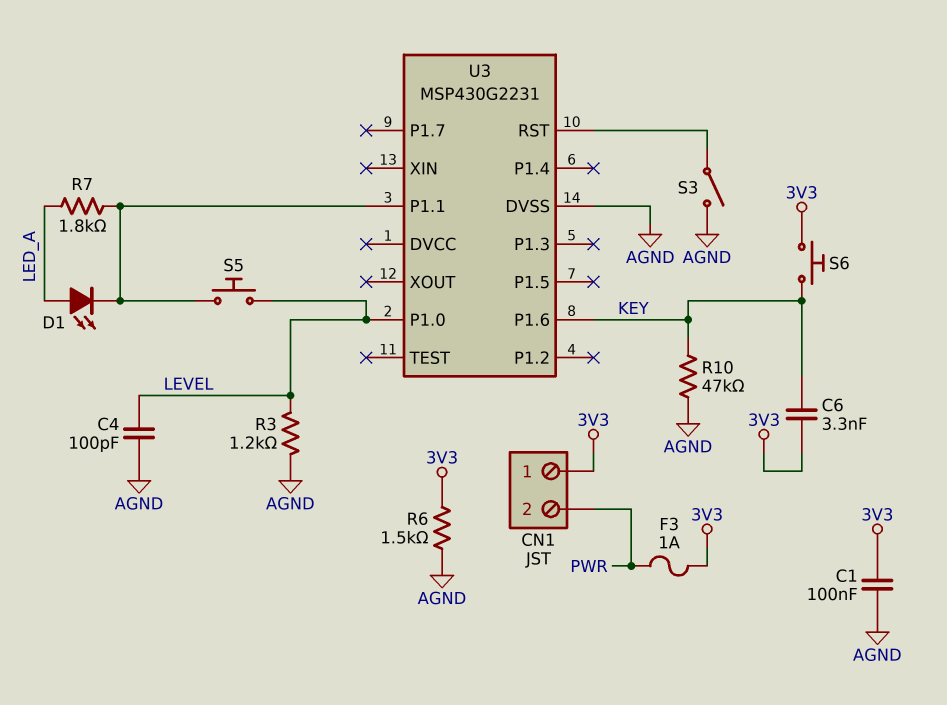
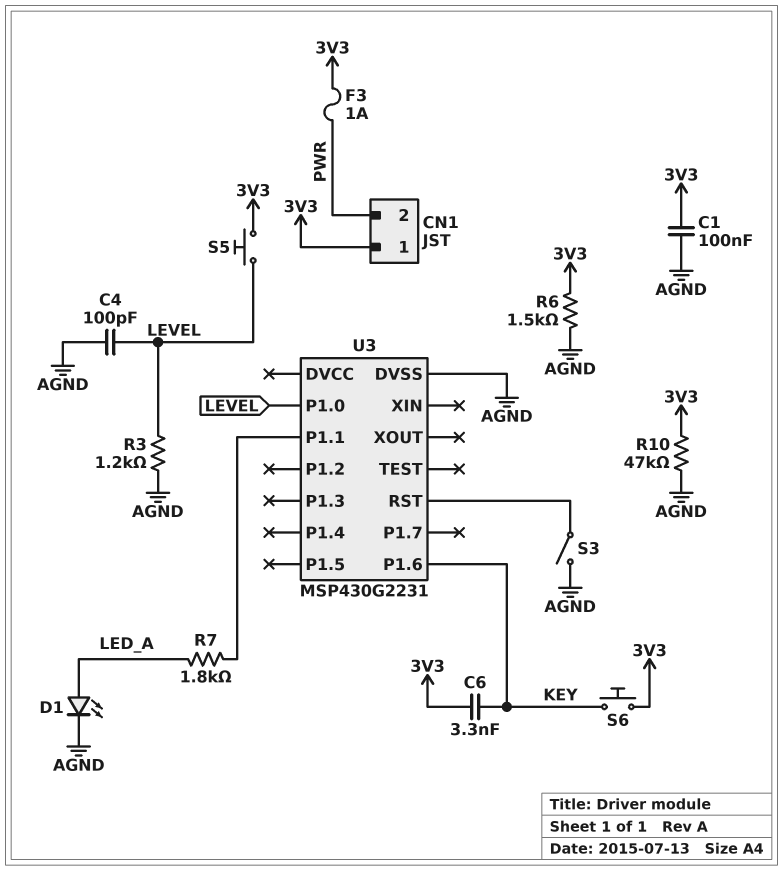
D1: LED (A LED_A, K U3/P1.1) -> LED (A LED_A, K AGND)
R10: 47k (AGND, KEY) -> 47k (3V3, AGND)
S5: button (LEVEL, U3/P1.1) -> button (3V3, LEVEL)

